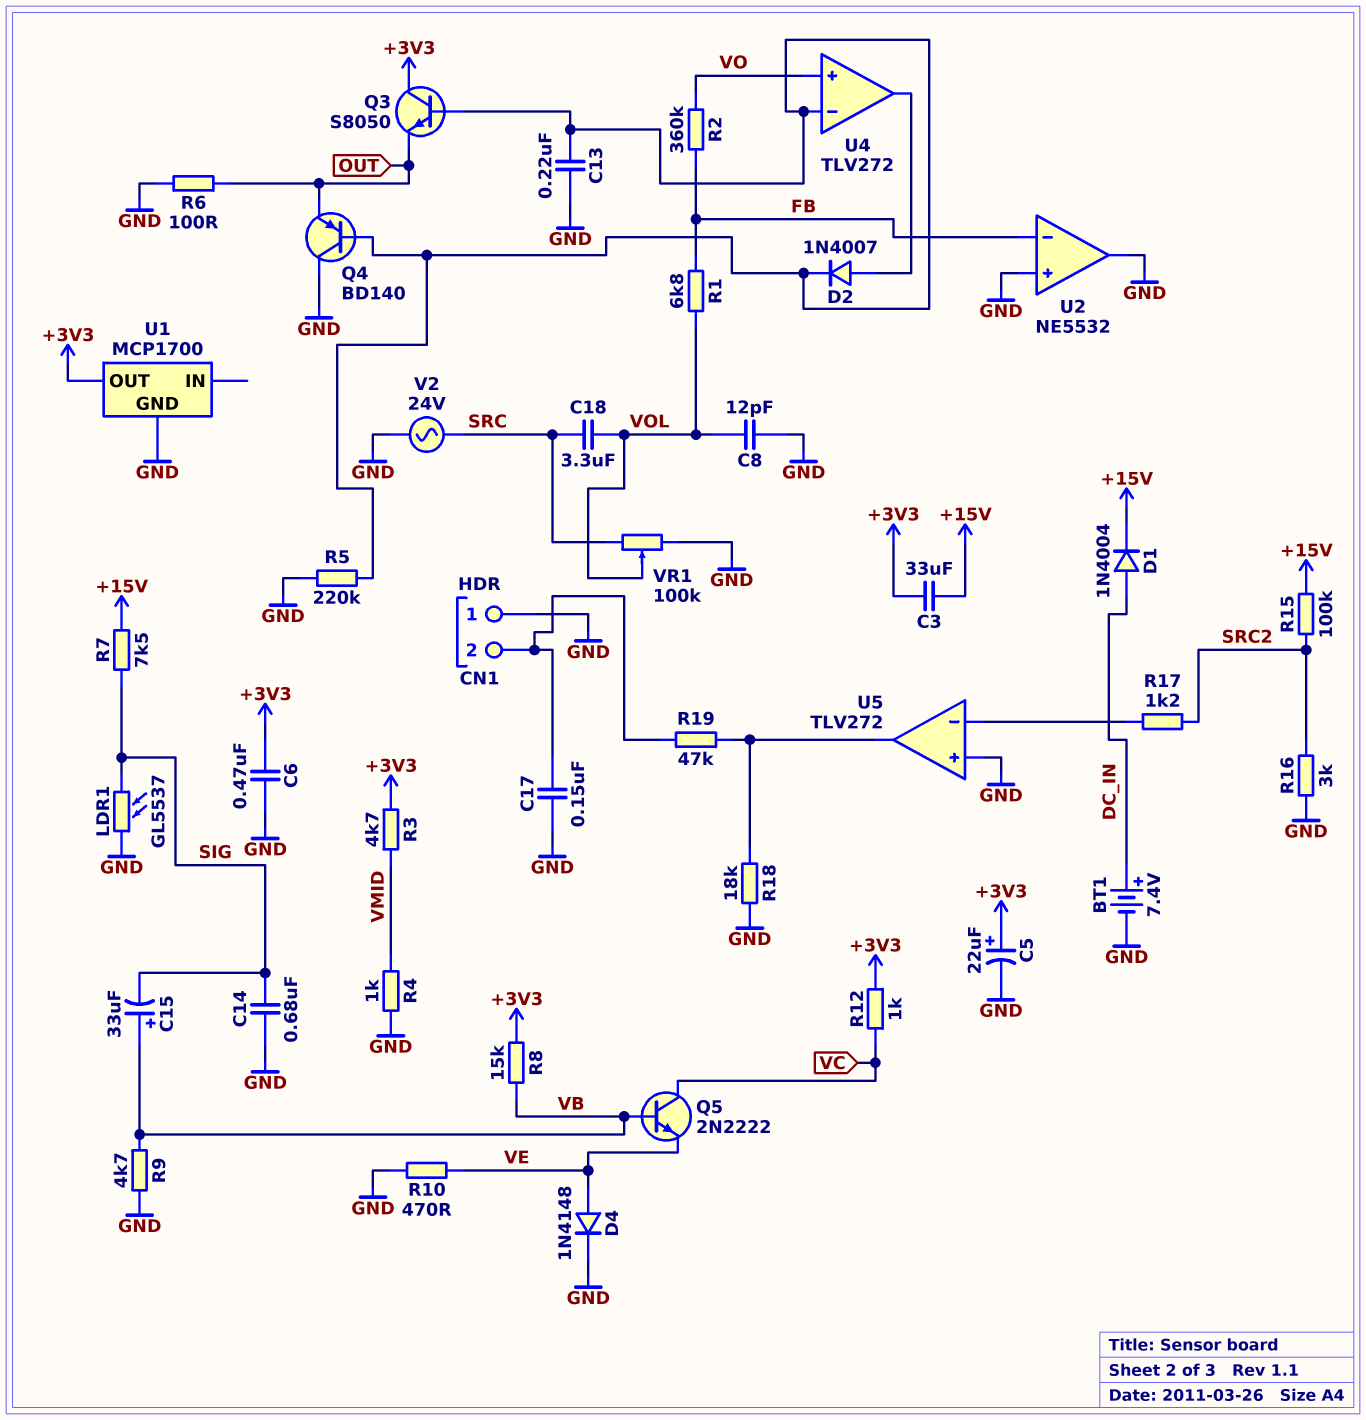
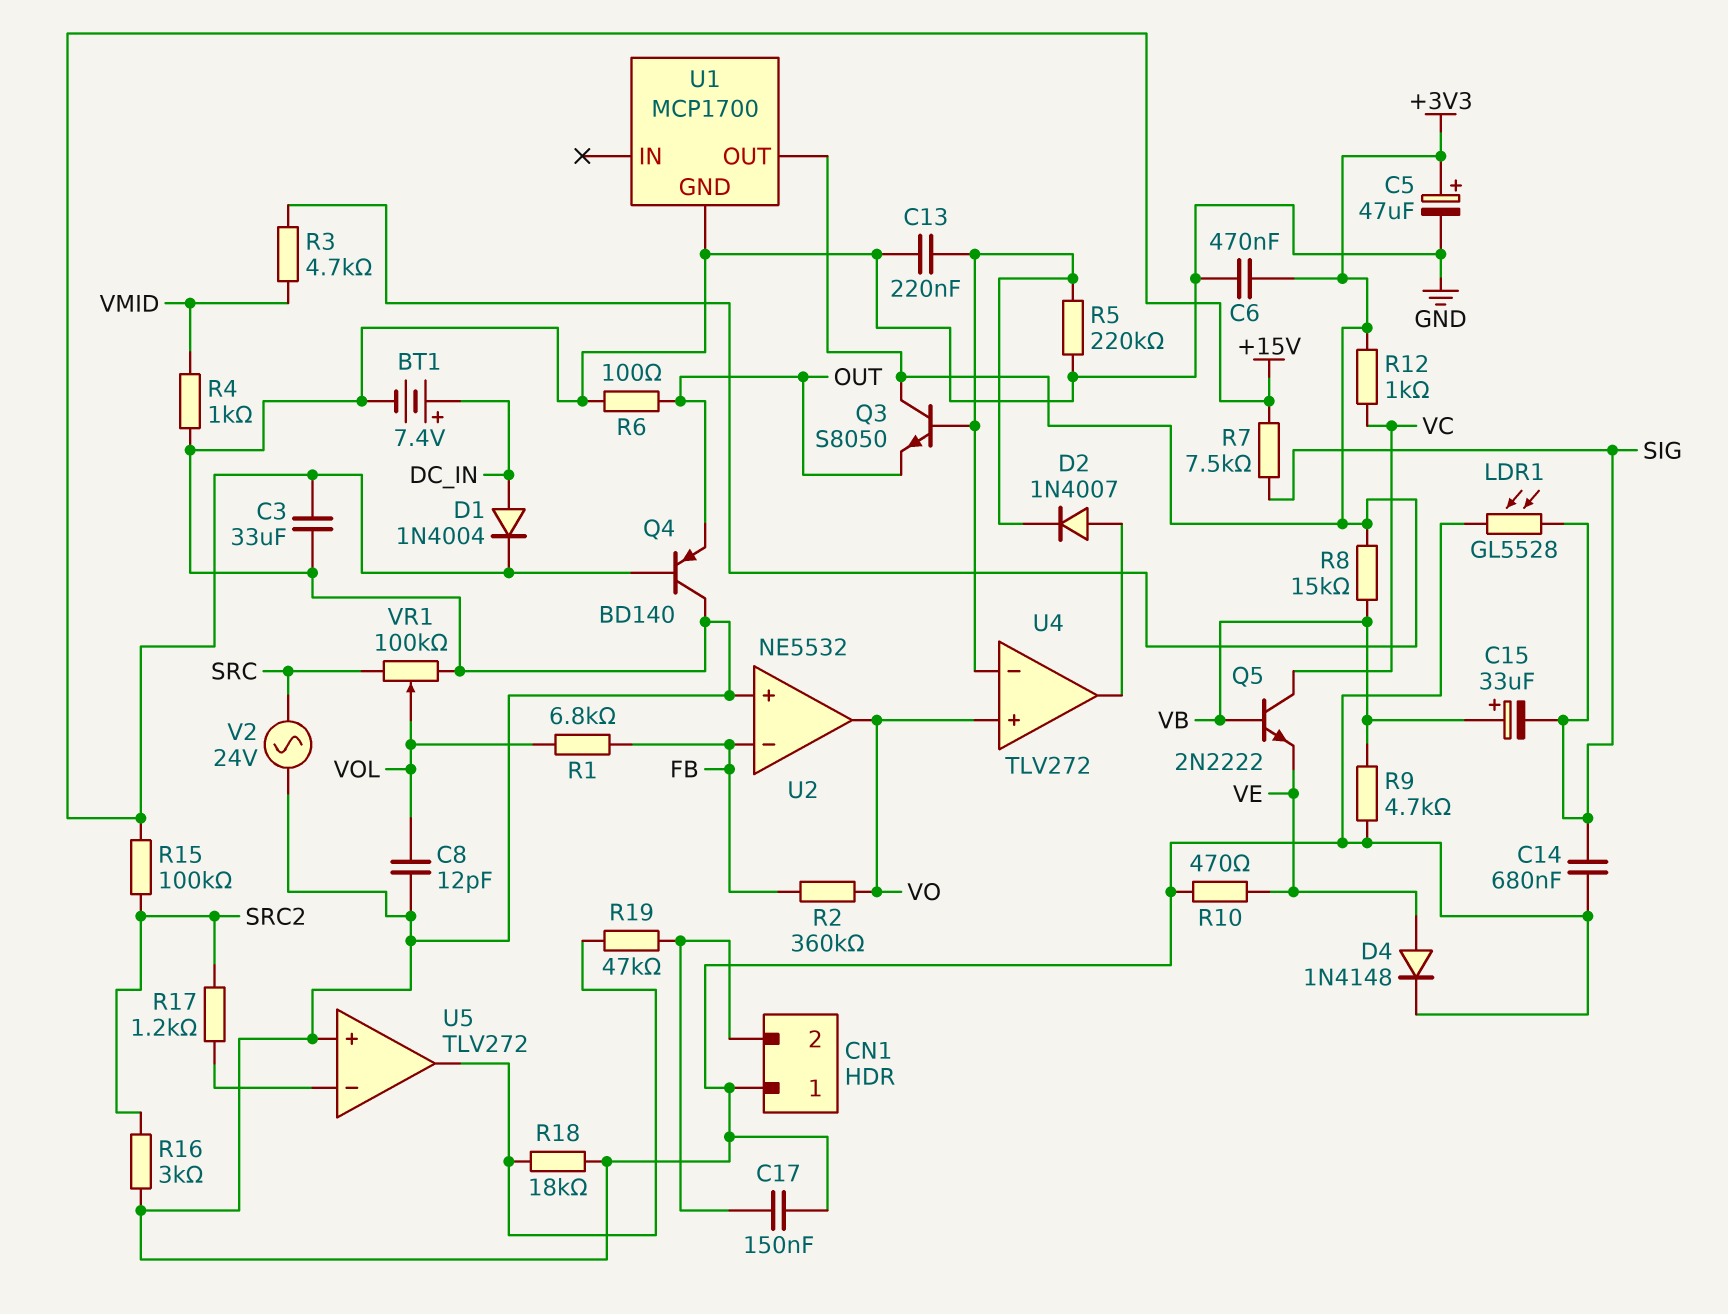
C3: 33uF (+3V3, +15V) -> 33uF (+15V, GND)
C5: 22uF (plus +3V3, minus GND) -> 47uF (plus +3V3, minus GND)
C18: 3.3uF (SRC, VOL) -> none
LDR1: GL5537 (GND, SIG) -> GL5528 (GND, SIG)
Q4: PNP BD140 (B U4/in-, C GND, E OUT) -> PNP BD140 (B +15V, C GND, E OUT)
U2 pin out: GND -> VO

